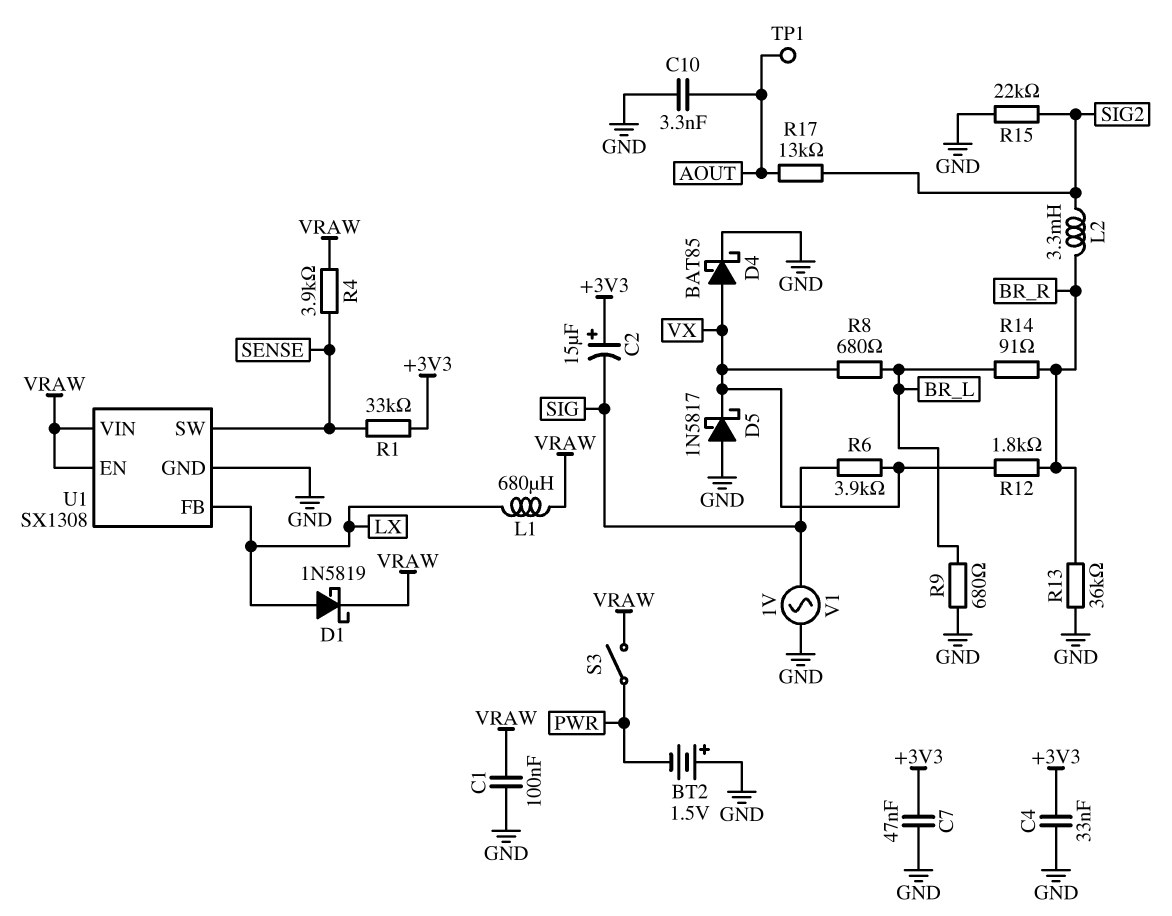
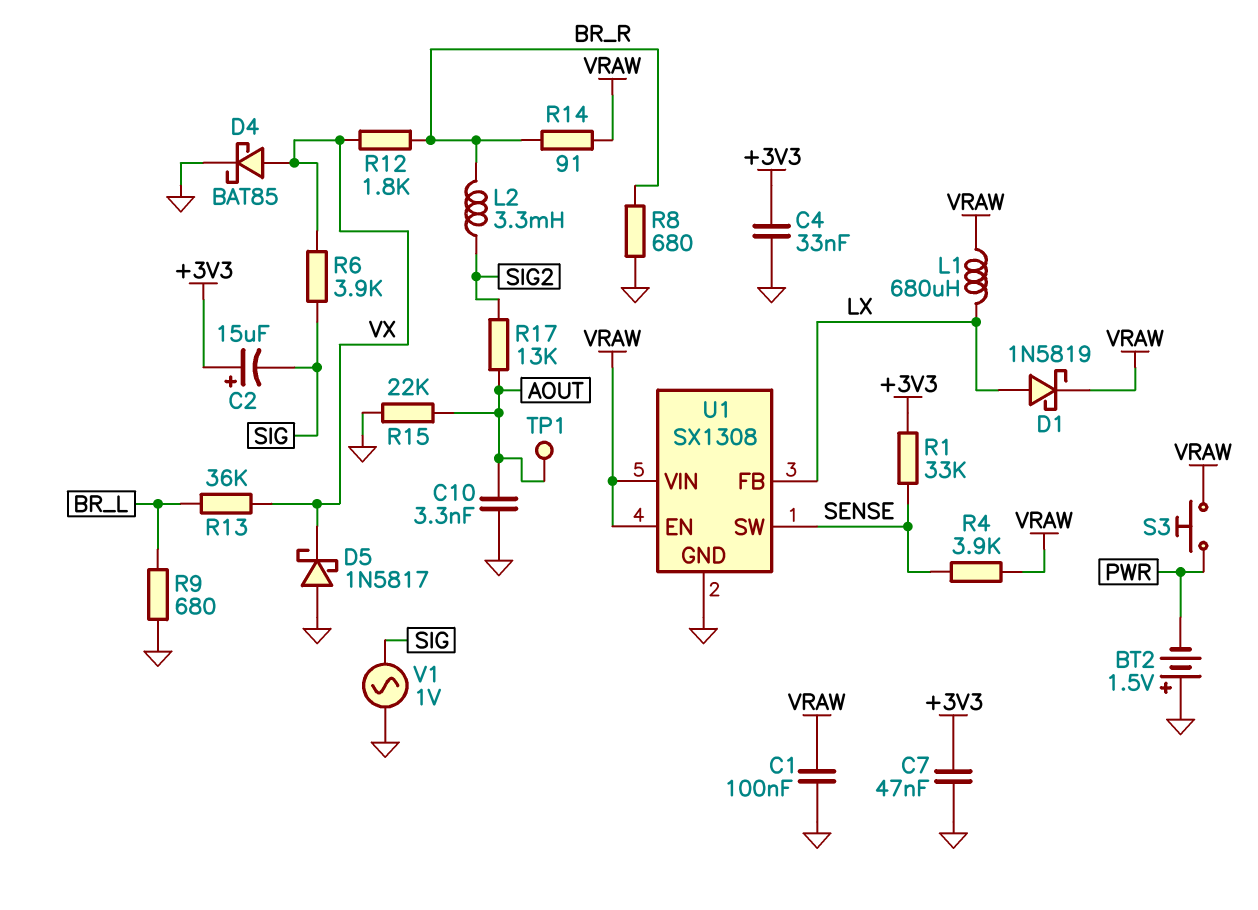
R8: 680 (BR_L, VX) -> 680 (BR_R, GND)
R13: 36k (BR_R, GND) -> 36k (BR_L, VX)
R14: 91 (BR_L, BR_R) -> 91 (BR_R, VRAW)
R15: 22k (GND, SIG2) -> 22k (AOUT, GND)
S3: switch (PWR, VRAW) -> button (PWR, VRAW)

